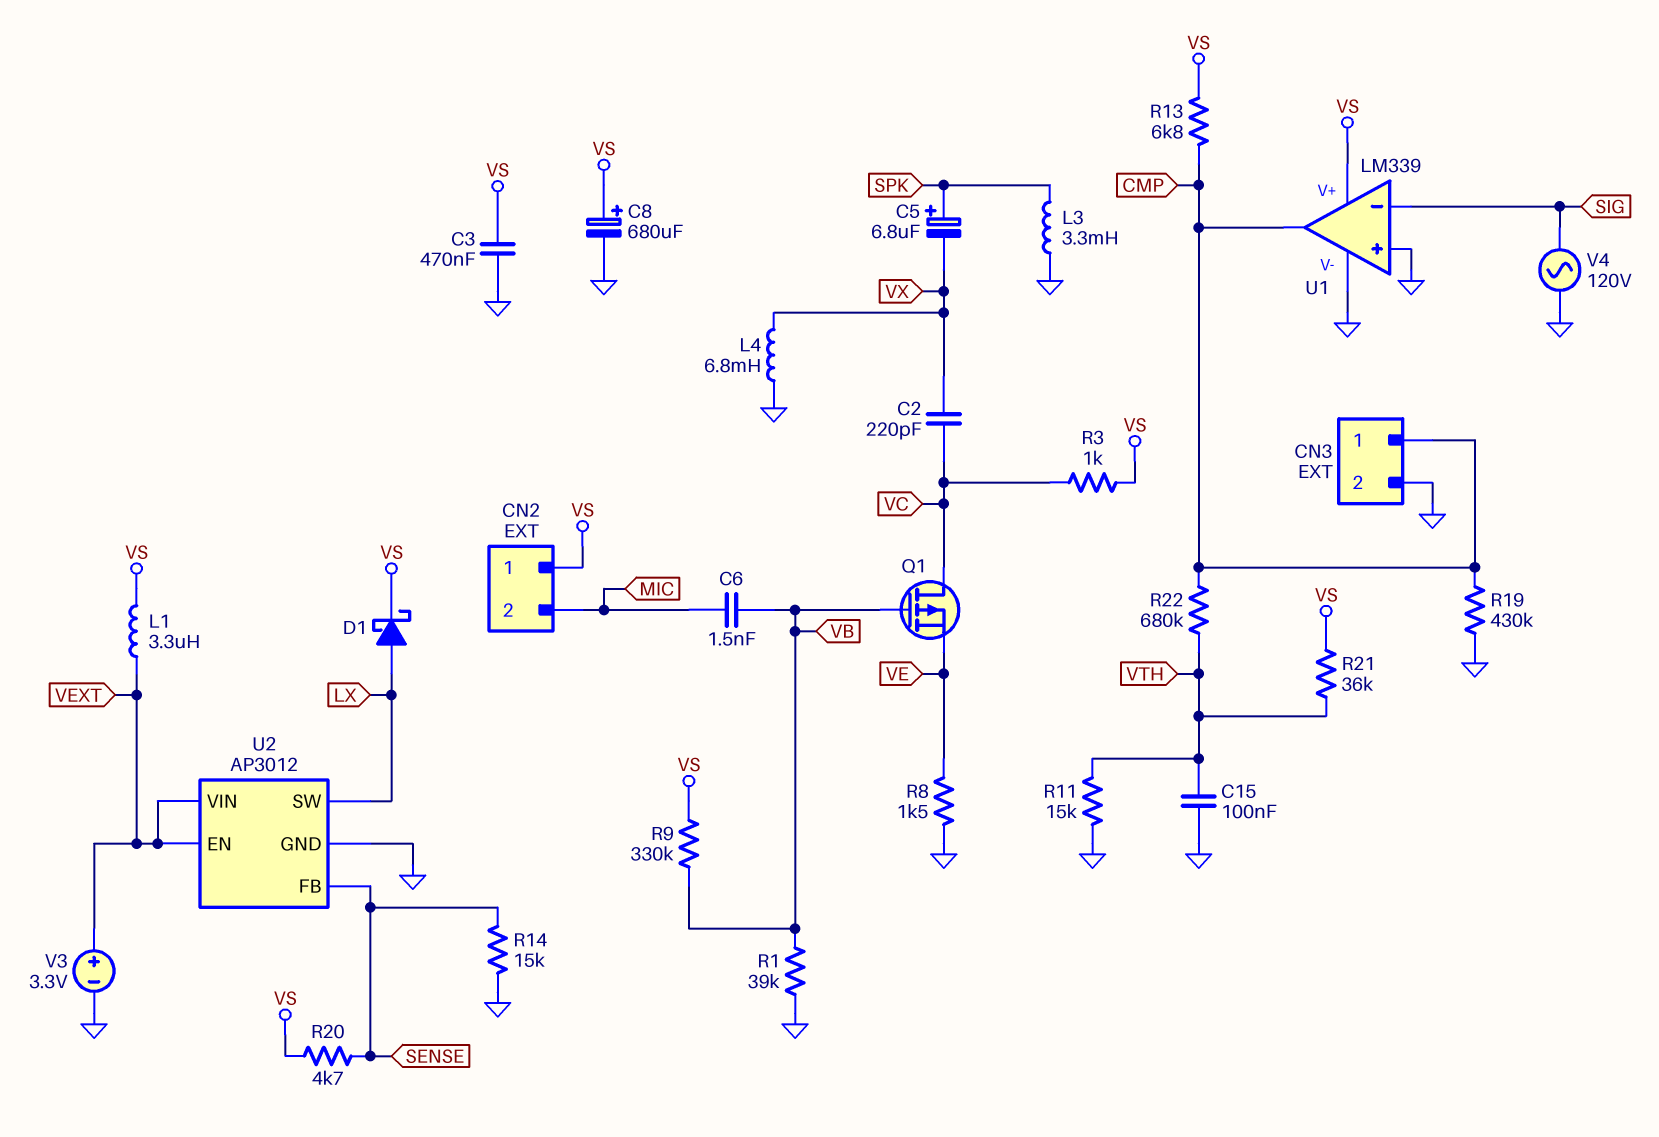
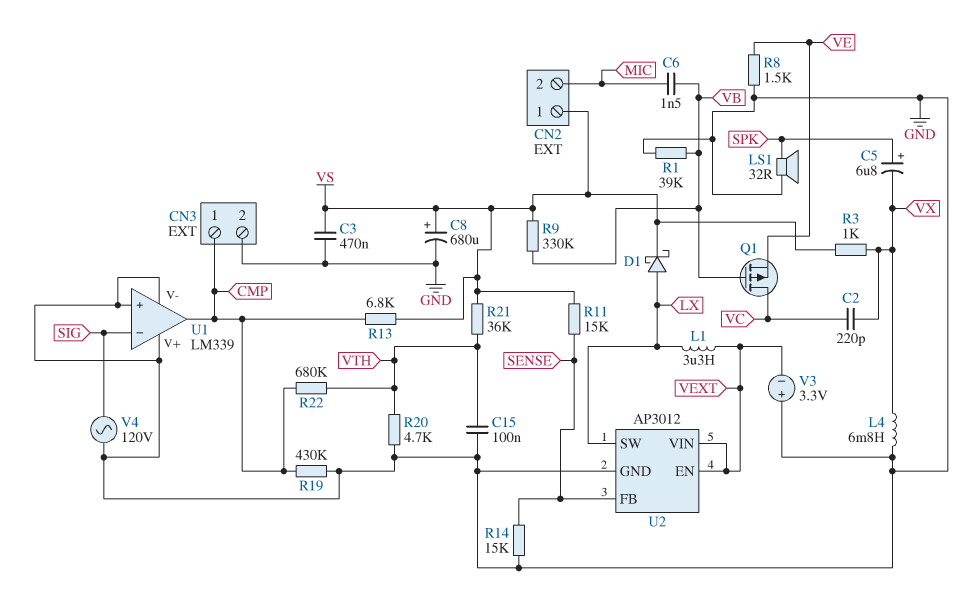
L1: 3.3uH (VEXT, VS) -> 3.3uH (LX, VEXT)
L3: 3.3mH (GND, SPK) -> none
LS1: none -> speaker 32R (GND, SPK)
R3: 1k (VC, VS) -> 1k (VS, VX)
R11: 15k (GND, VTH) -> 15k (SENSE, VS)
R20: 4.7k (SENSE, VS) -> 4.7k (GND, VTH)
U1 pin V+: VS -> GND
V3: 3.3V (plus VEXT, minus GND) -> 3.3V (plus GND, minus VEXT)

